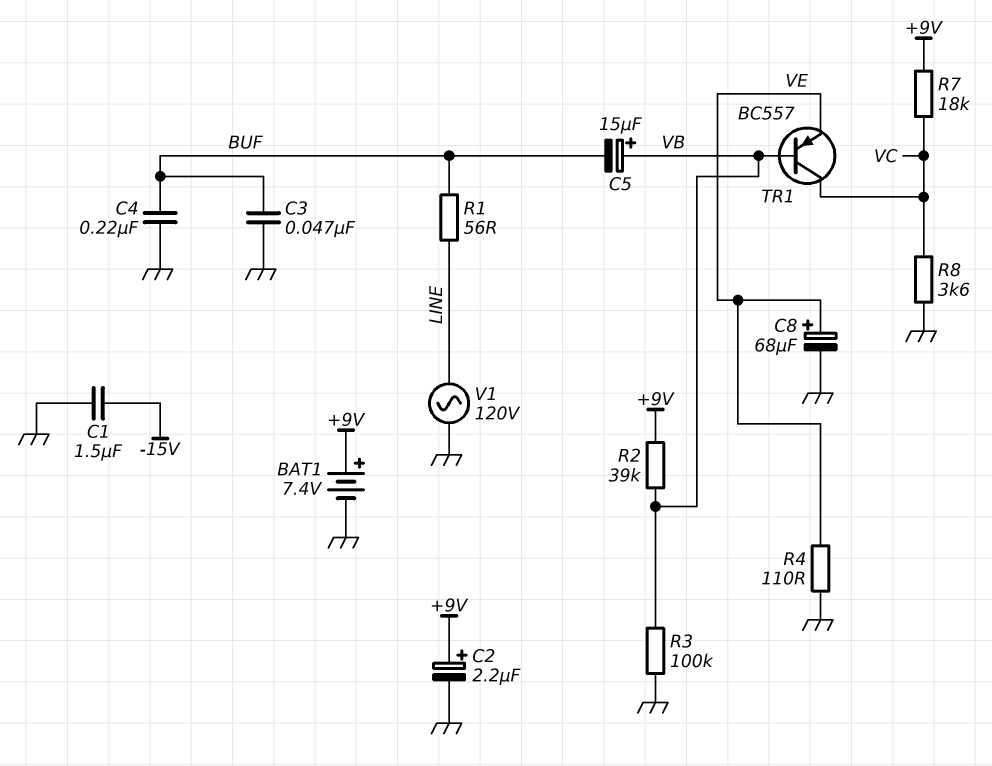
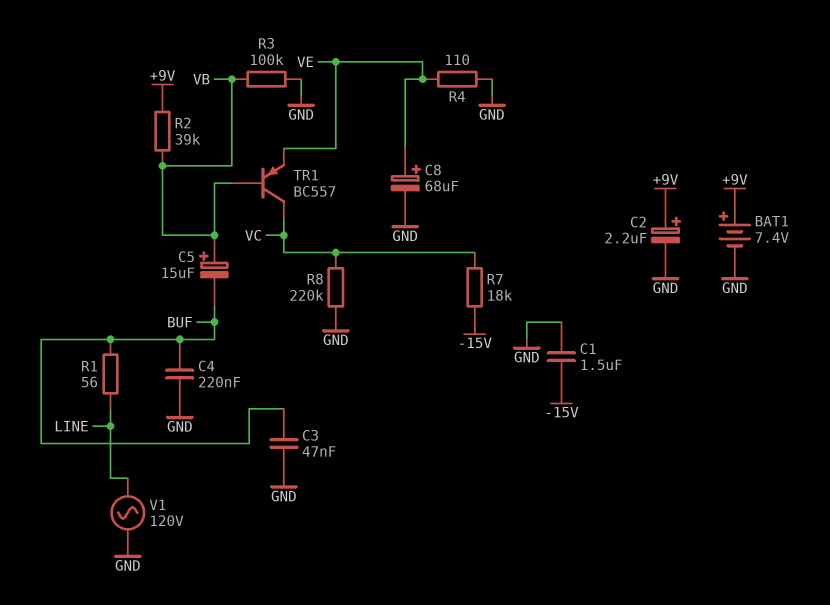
R7: 18k (+9V, VC) -> 18k (-15V, VC)
R8: 3.6k (GND, VC) -> 220k (GND, VC)

